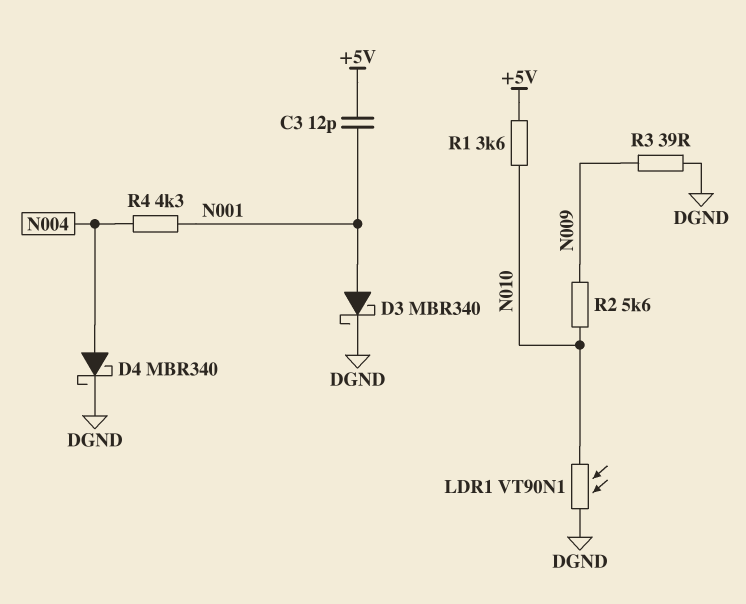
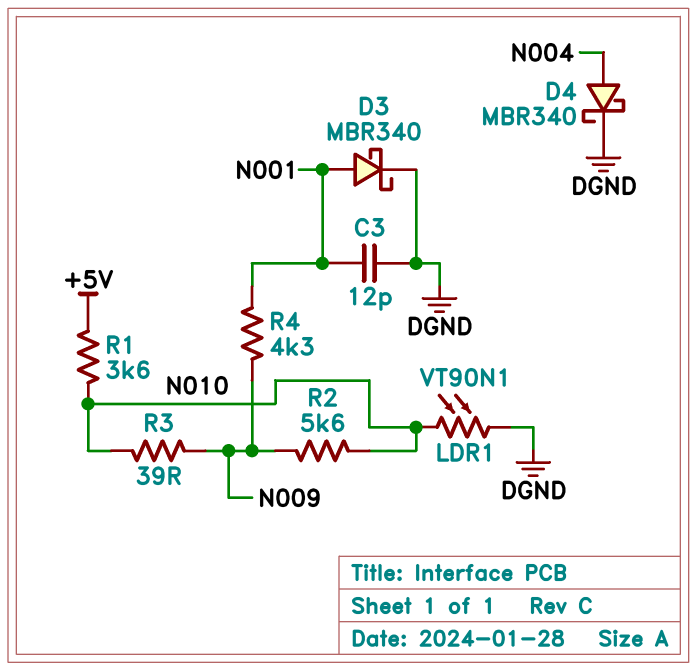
C3: 12pF (+5V, N001) -> 12pF (DGND, N001)
R3: 39 (DGND, N009) -> 39 (N009, N010)
R4: 4.3k (N001, N004) -> 4.3k (N001, N009)

